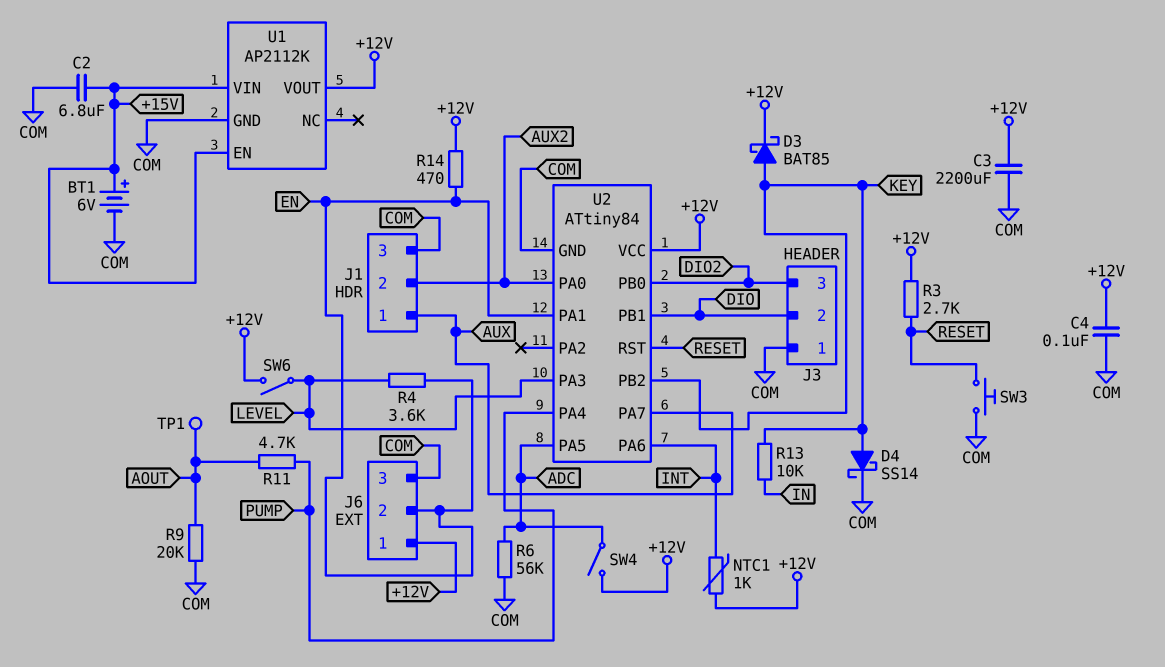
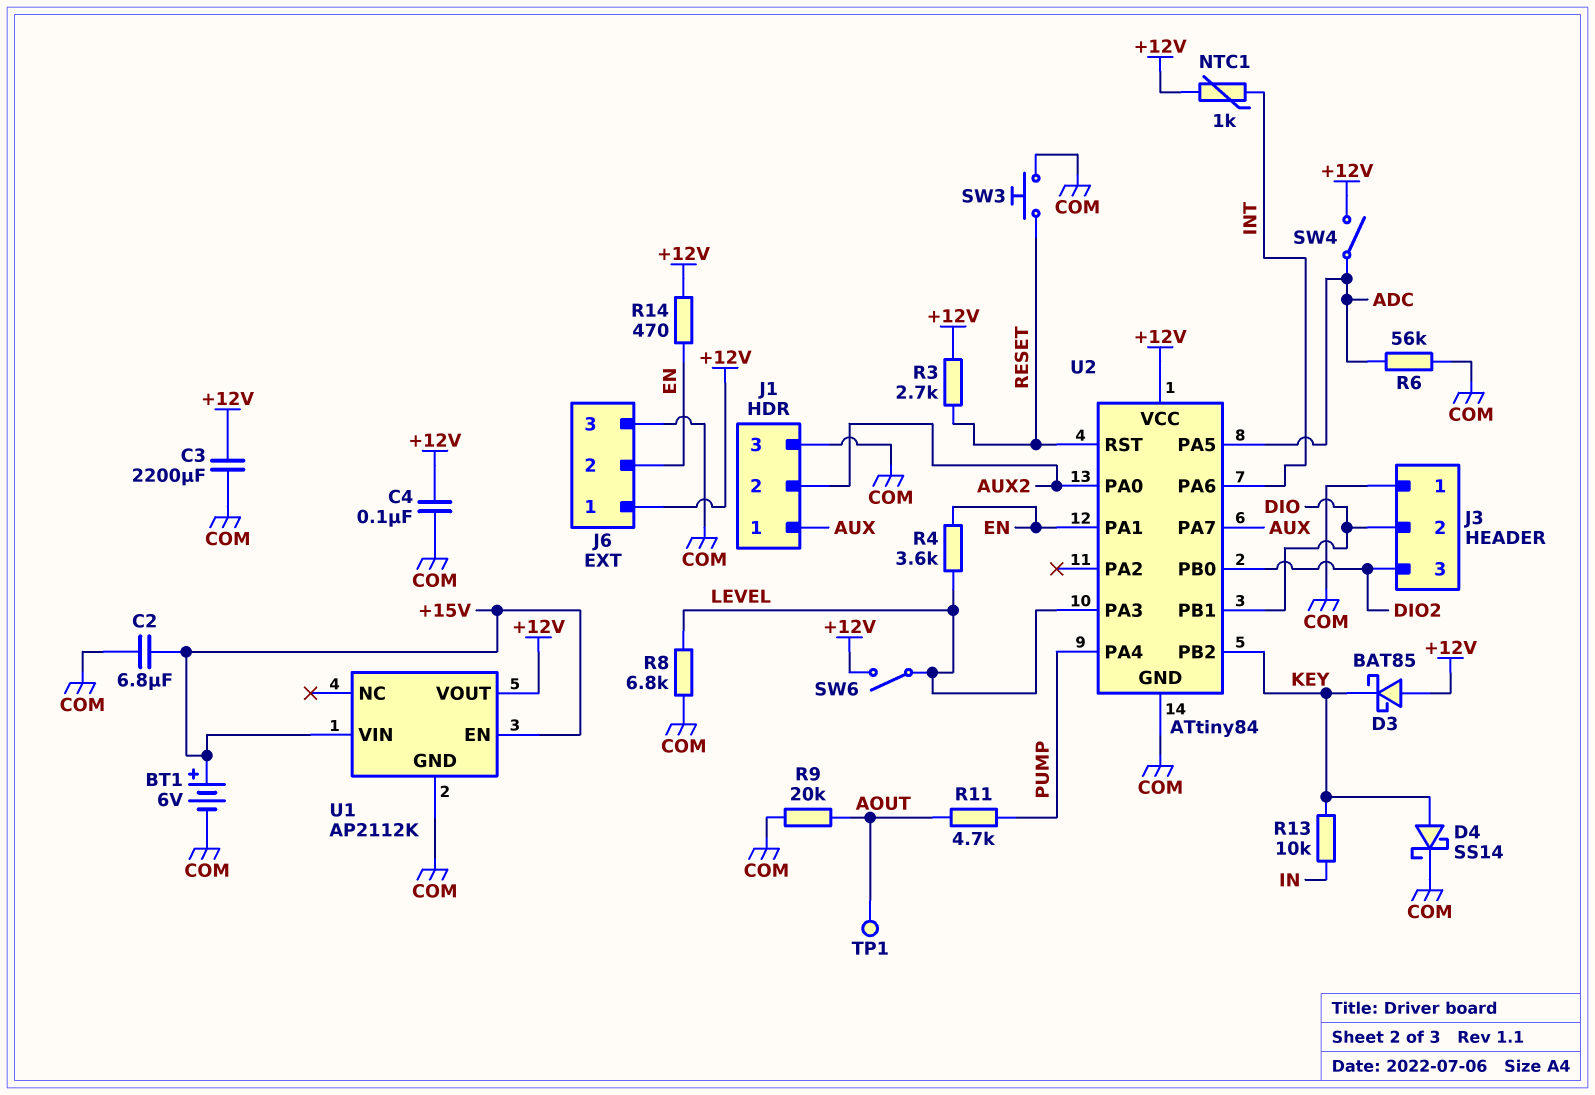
D3: schottky BAT85 (A KEY, K +12V) -> schottky BAT85 (A +12V, K KEY)
R8: none -> 6.8k (COM, LEVEL)

